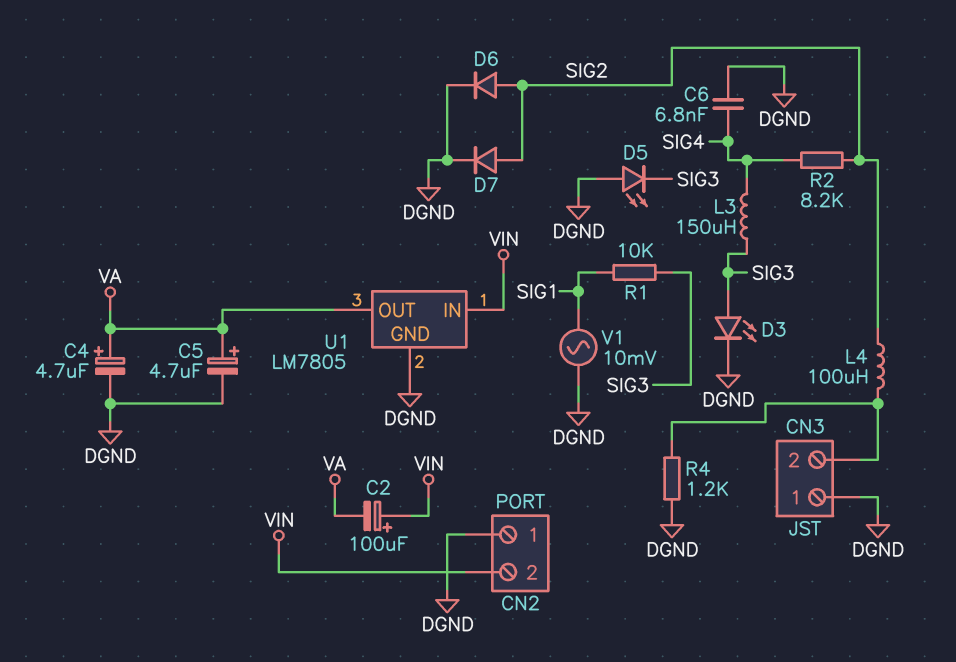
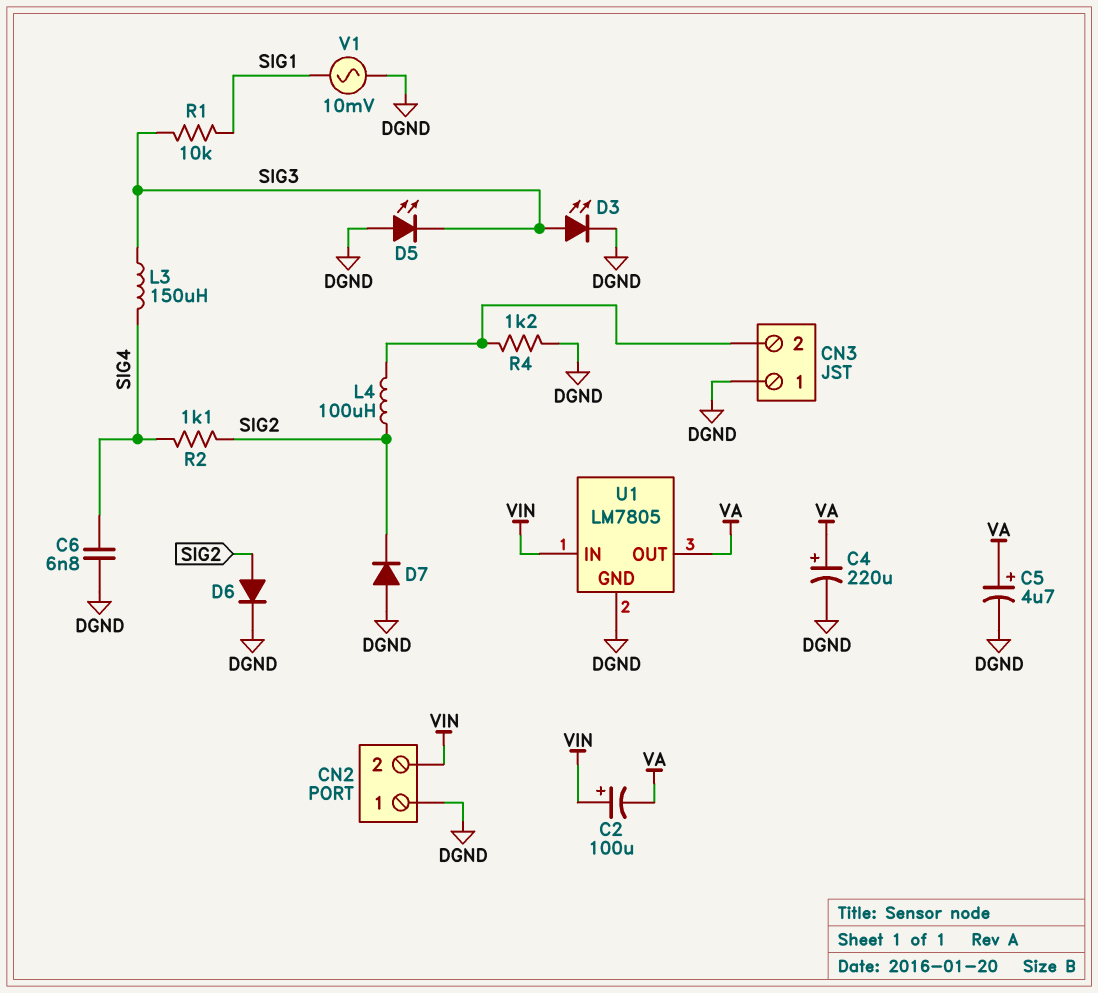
C4: 4.7uF (plus VA, minus DGND) -> 220uF (plus VA, minus DGND)
D7: diode (A SIG2, K DGND) -> diode (A DGND, K SIG2)
R2: 8.2k (SIG2, SIG4) -> 1.1k (SIG2, SIG4)

